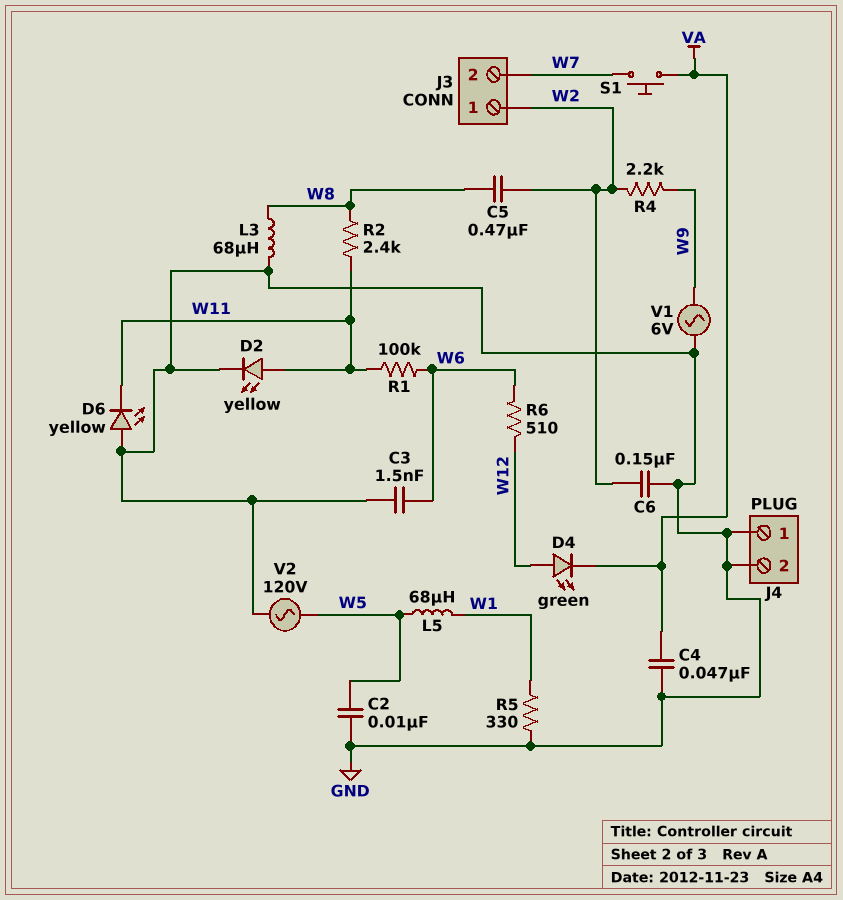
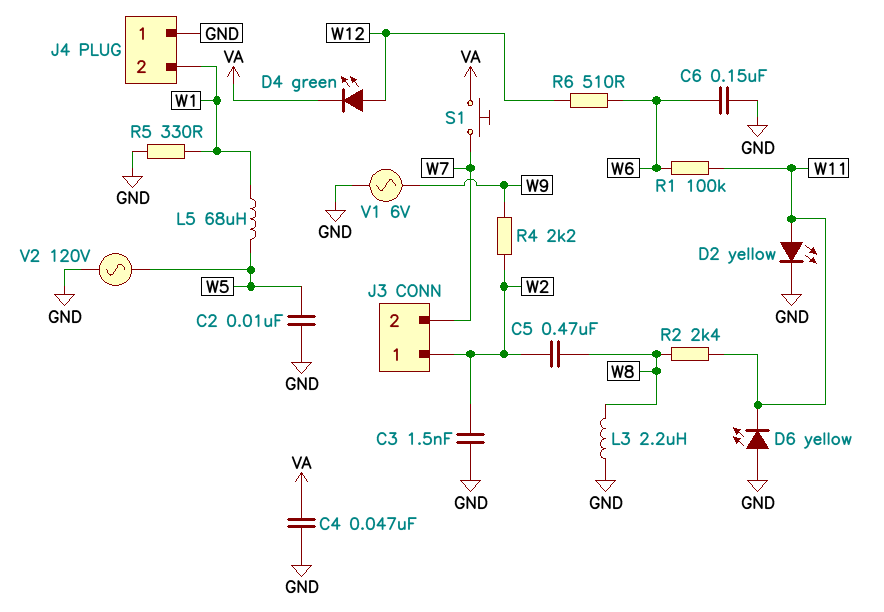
C3: 1.5nF (GND, W6) -> 1.5nF (GND, W2)
C6: 150nF (GND, W2) -> 150nF (GND, W6)
J4 pin 2: GND -> W1
L3: 68uH (GND, W8) -> 2.2uH (GND, W8)

